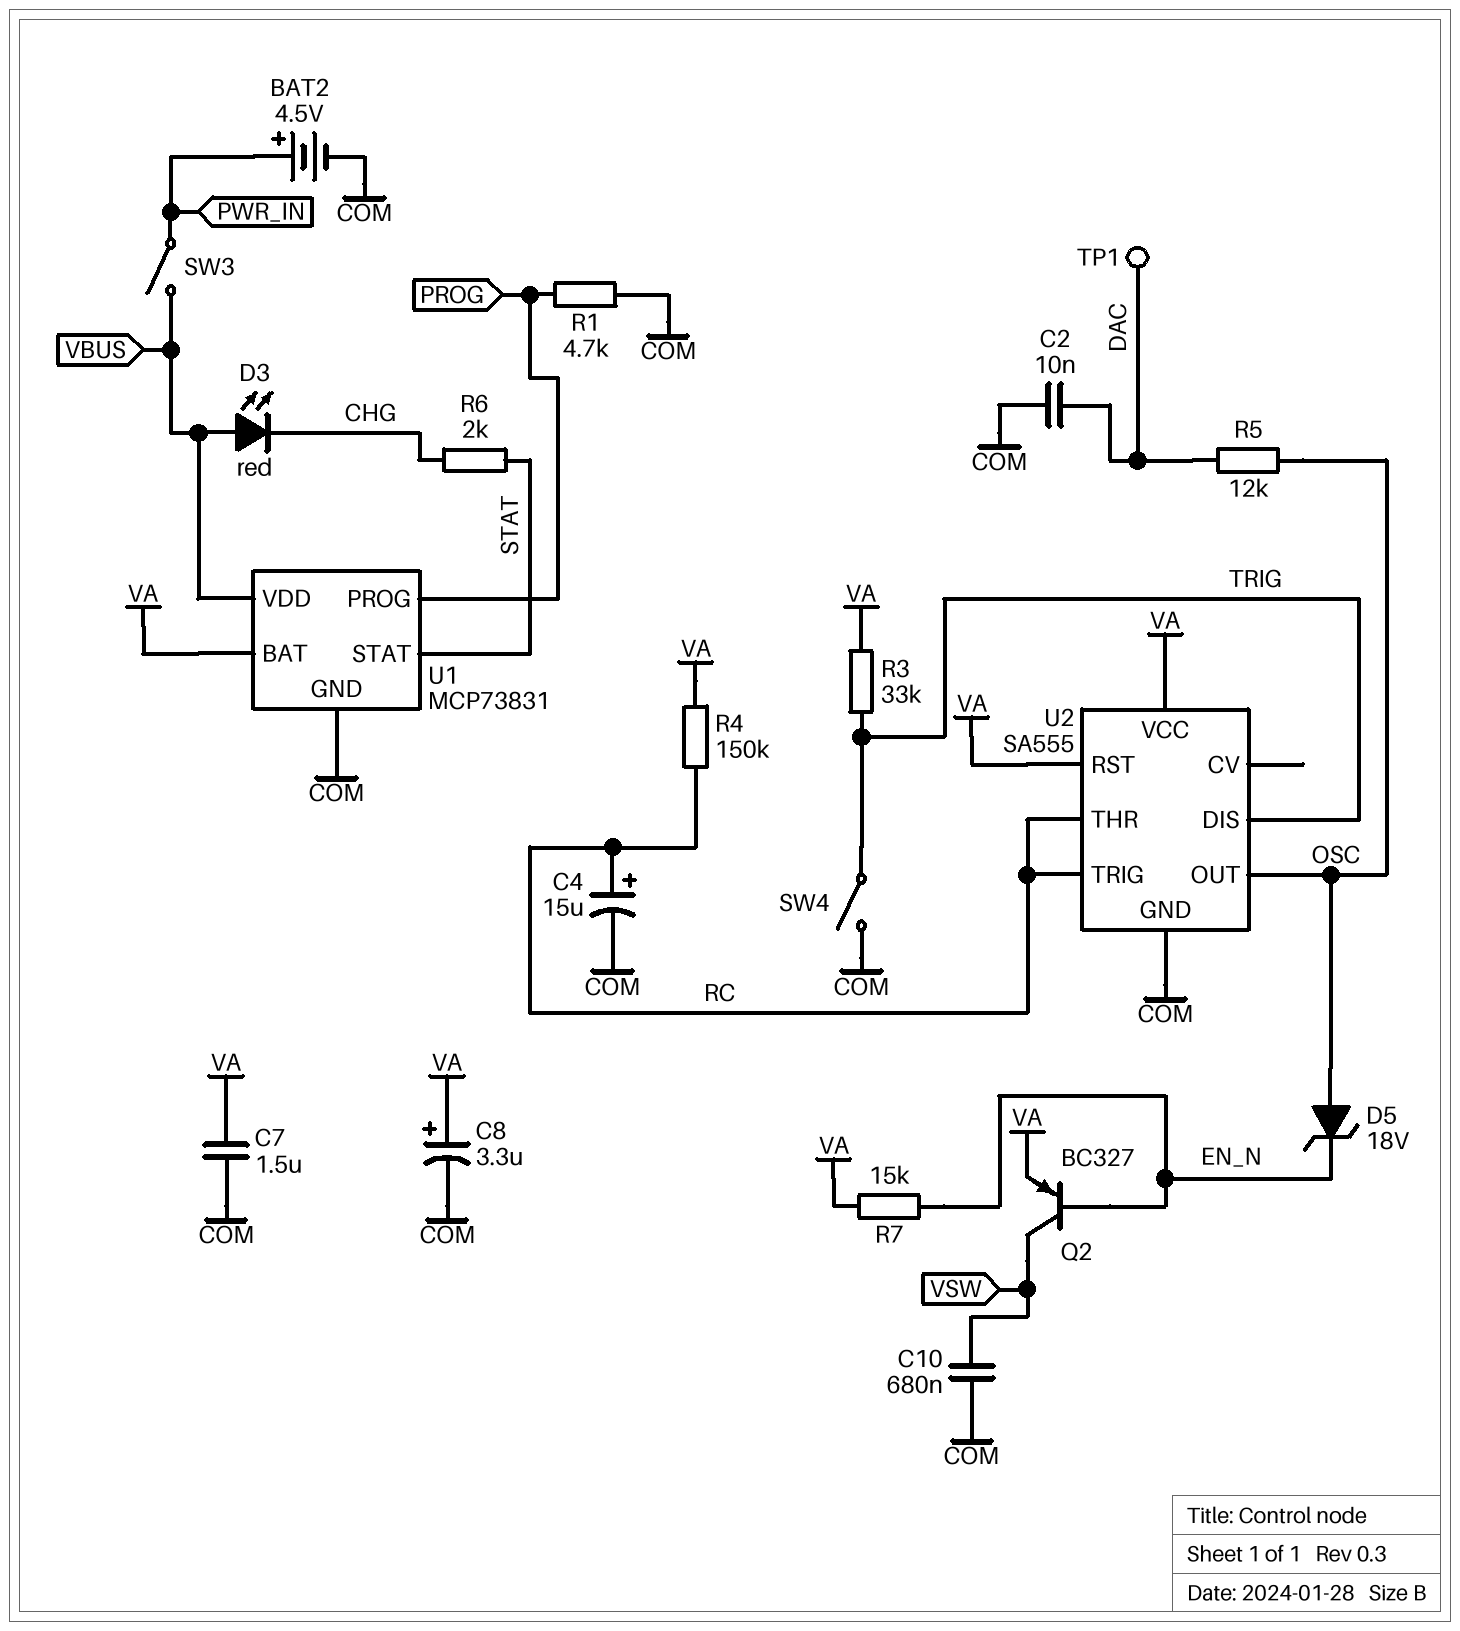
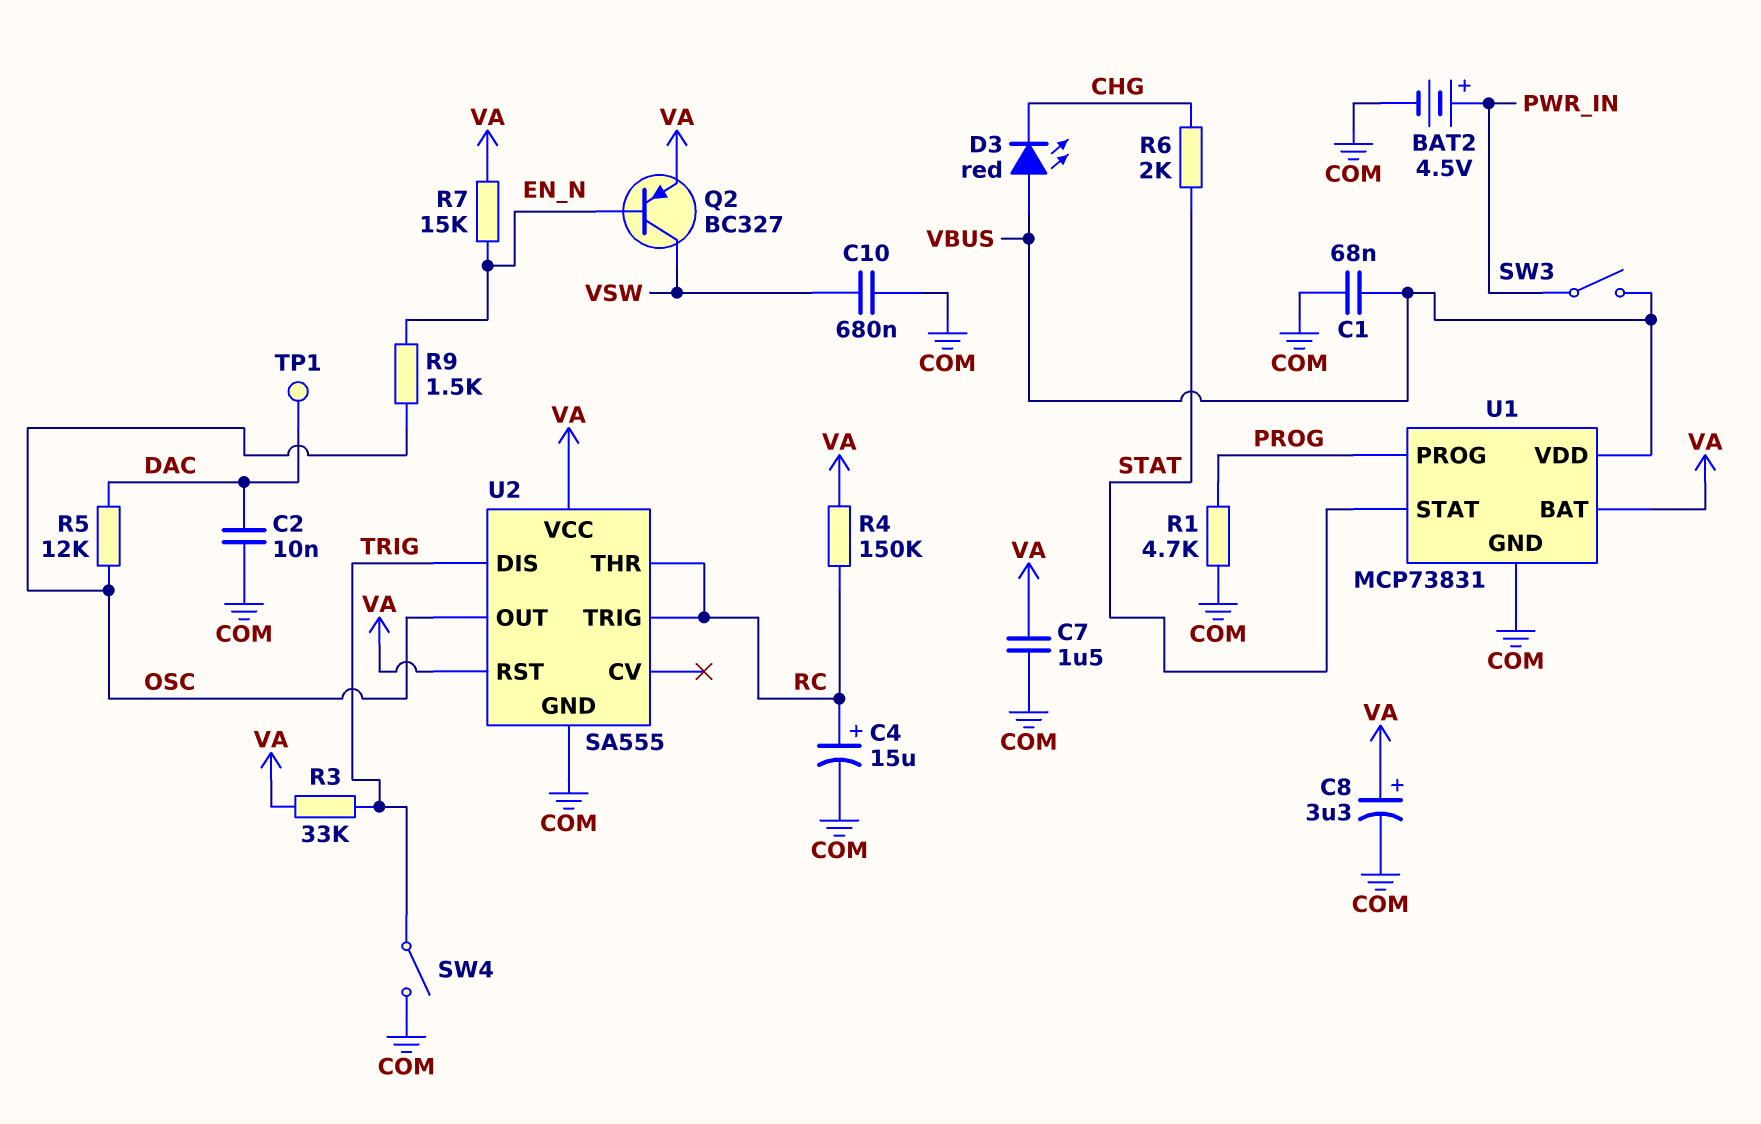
C1: none -> 68nF (COM, VBUS)
D5: zener 18V (A OSC, K EN_N) -> none
R9: none -> 1.5k (EN_N, OSC)

